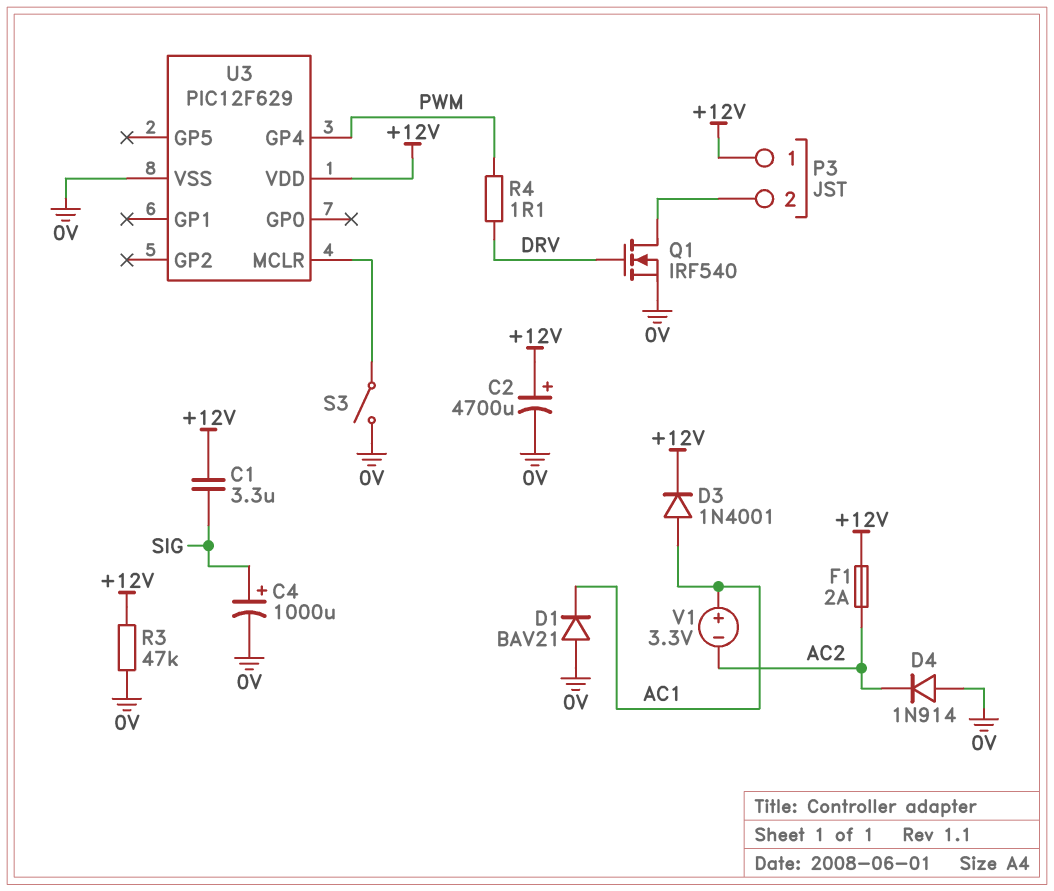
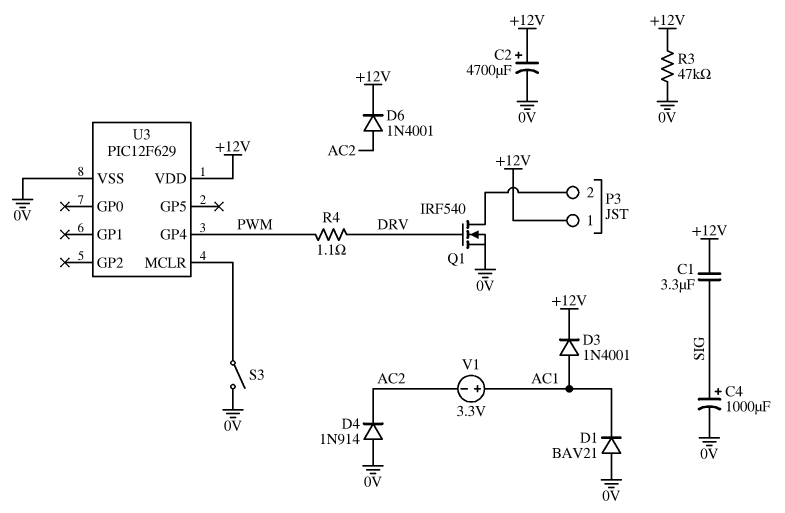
D6: none -> diode 1N4001 (A AC2, K +12V)
F1: 2A (+12V, AC2) -> none

